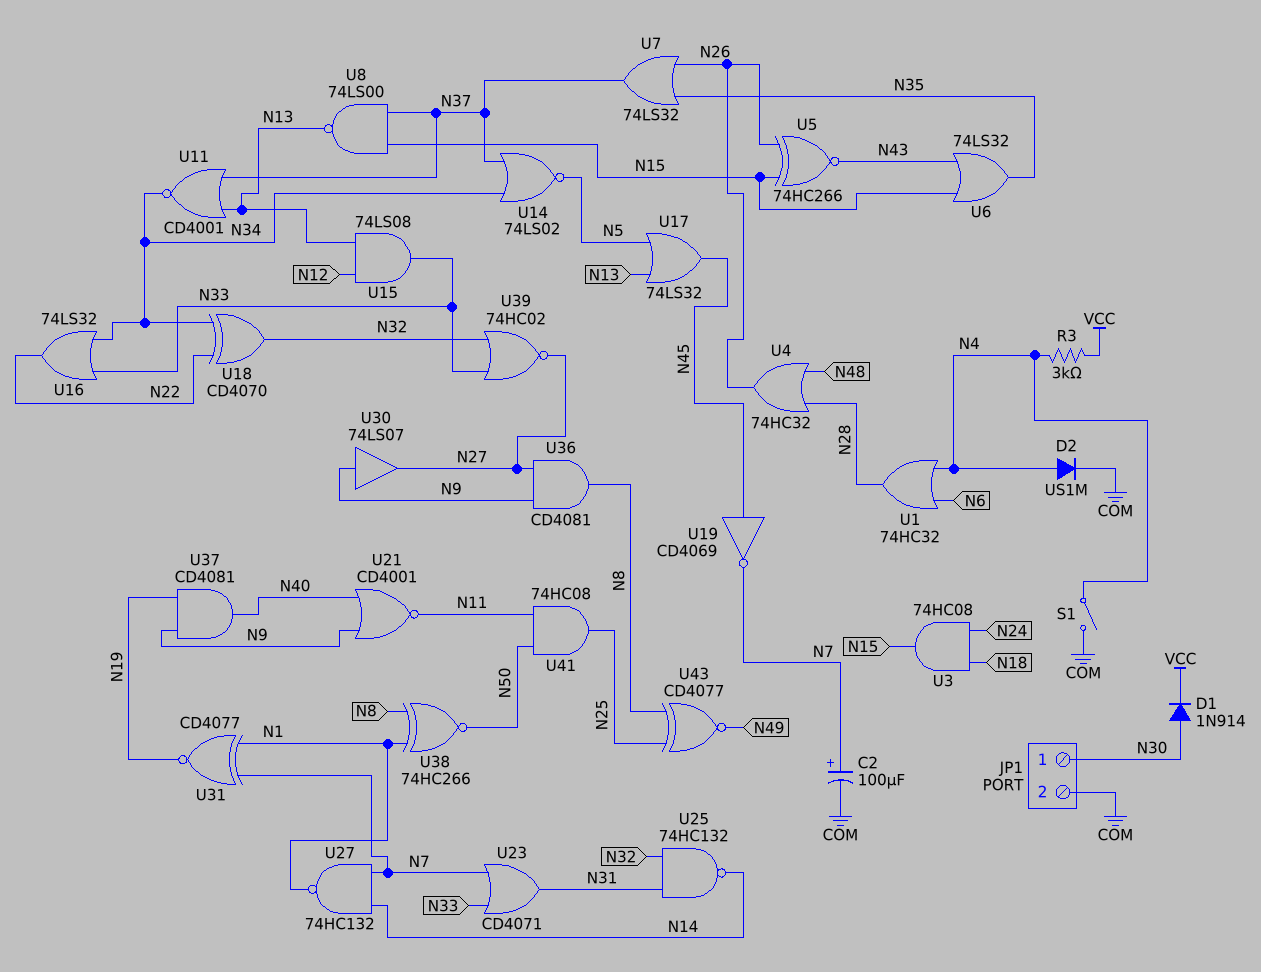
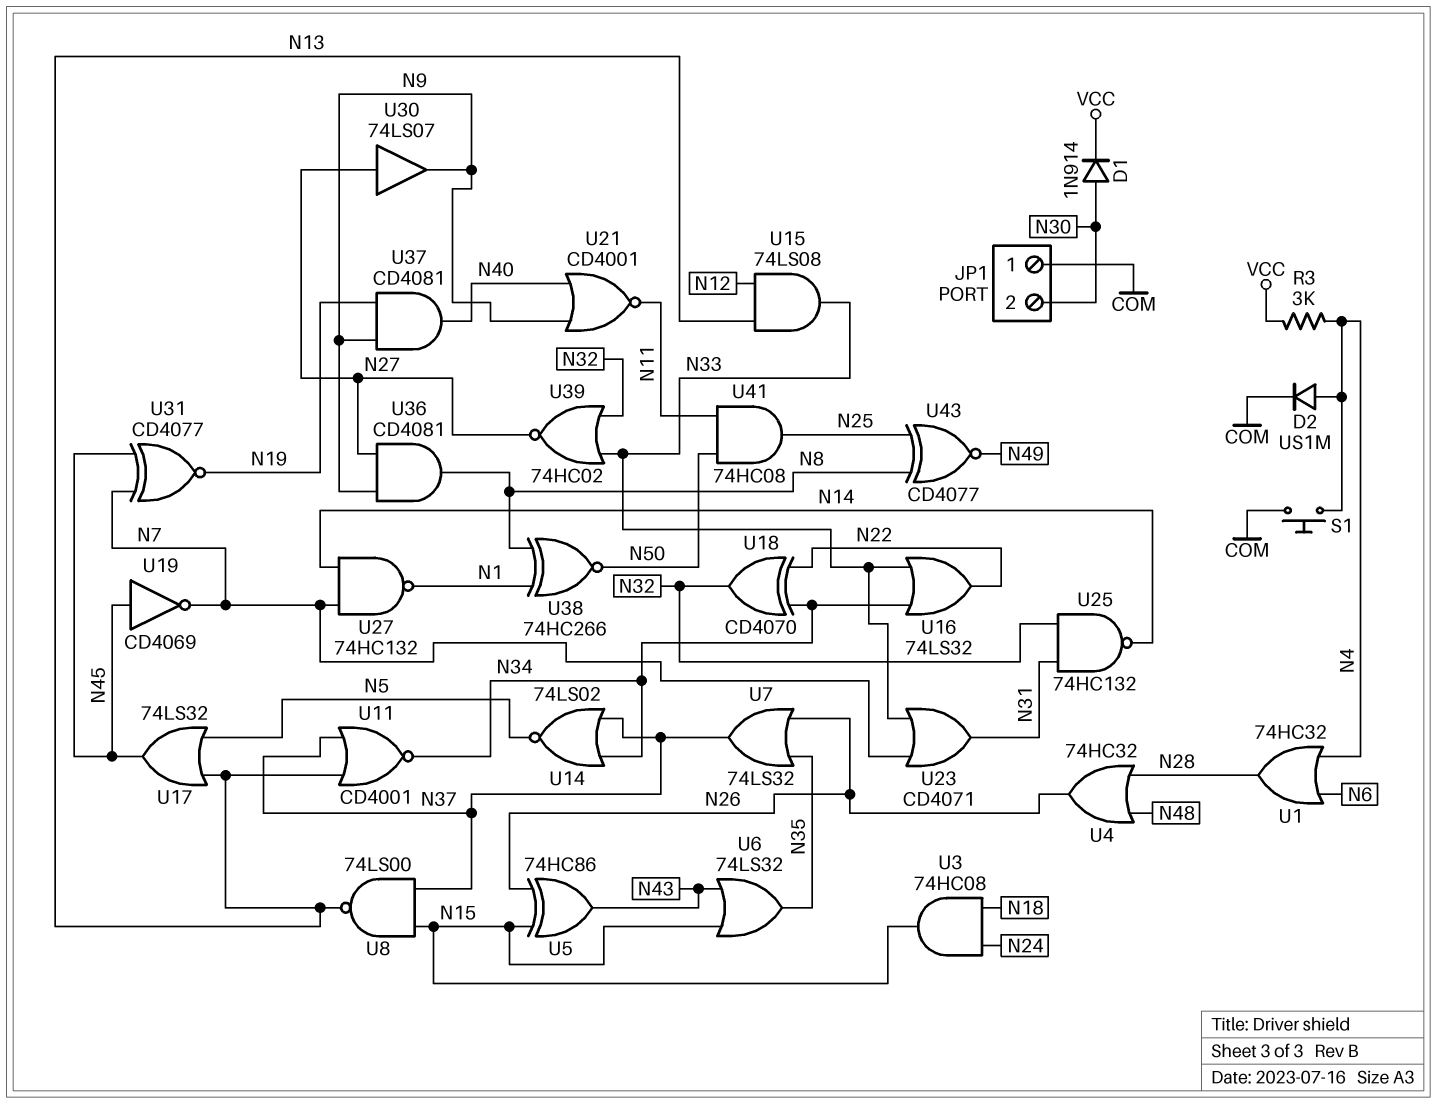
C2: 100uF (plus N7, minus COM) -> none
JP1 pin 1: N30 -> COM
JP1 pin 2: COM -> N30
S1: switch (COM, N4) -> button (COM, N4)
U5: XNOR 74HC266 (in N15, in N26, out N43) -> XOR 74HC86 (in N15, in N26, out N43)
U30: buffer 74LS07 (in N9, out N27) -> buffer 74LS07 (in N27, out N9)
U31: XNOR CD4077 (in N1, in N7, out N19) -> XNOR CD4077 (in N7, in N45, out N19)

